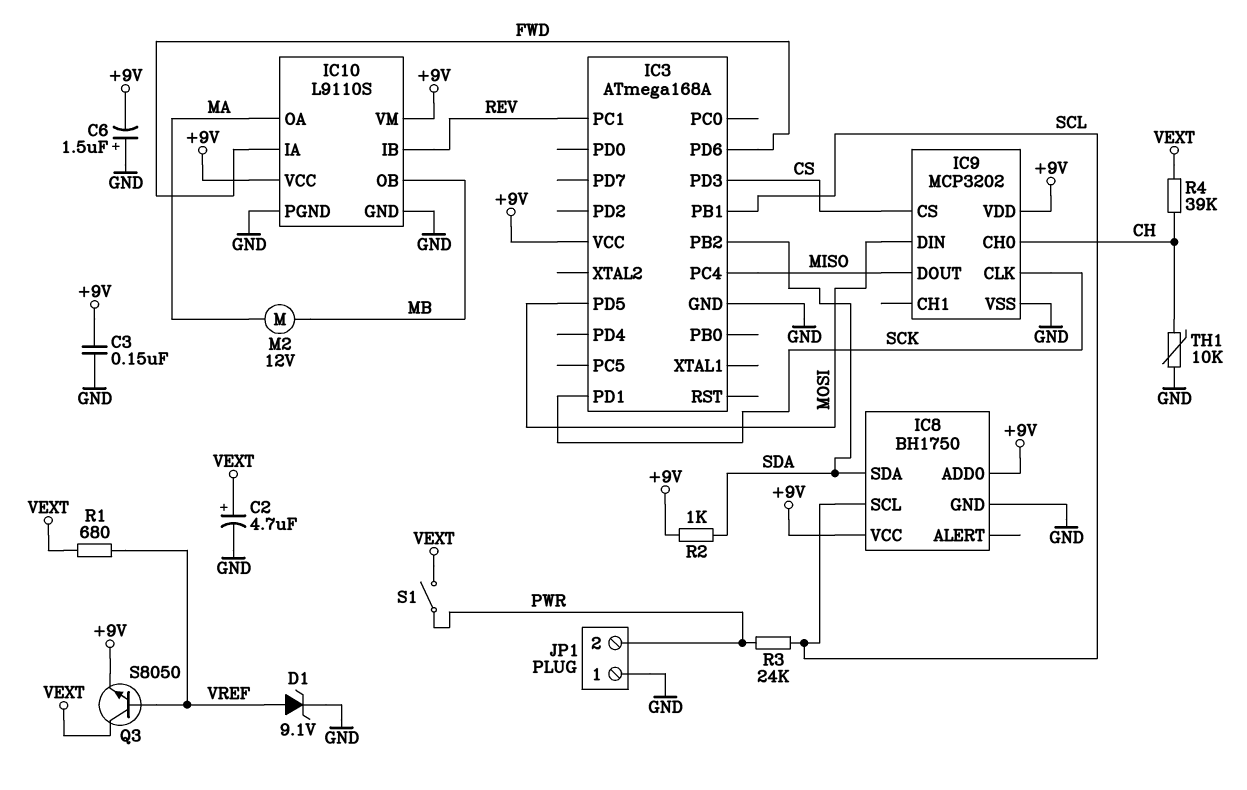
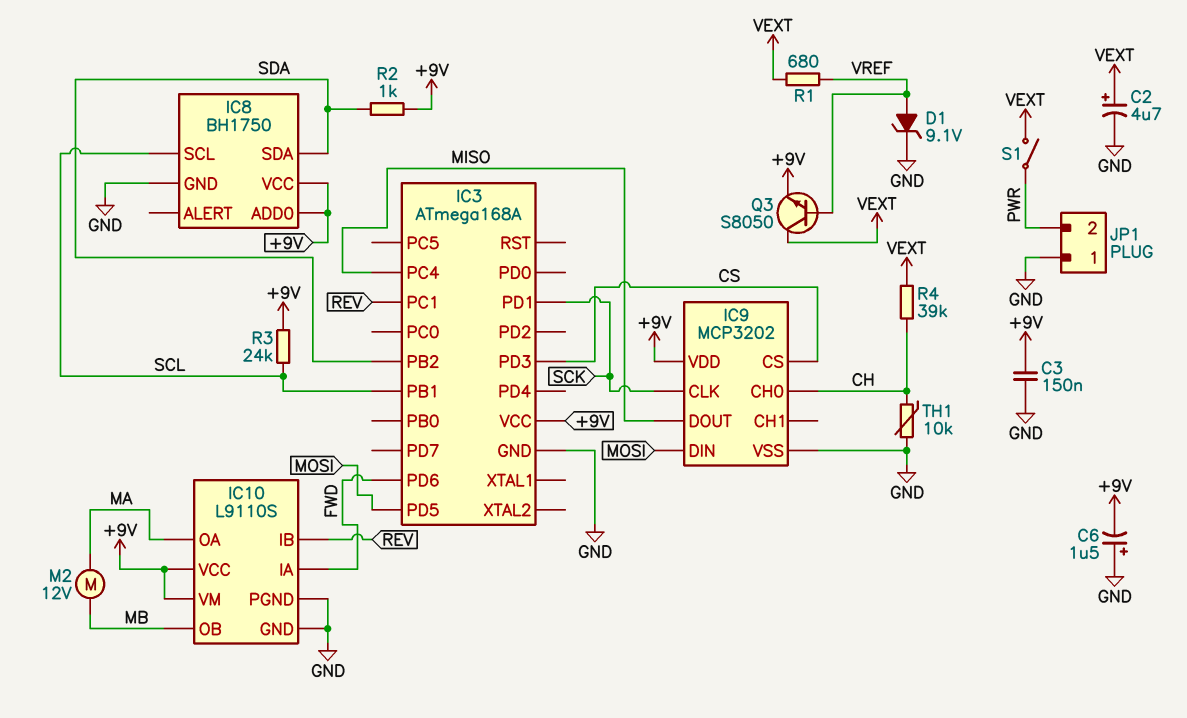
R3: 24k (PWR, SCL) -> 24k (+9V, SCL)

